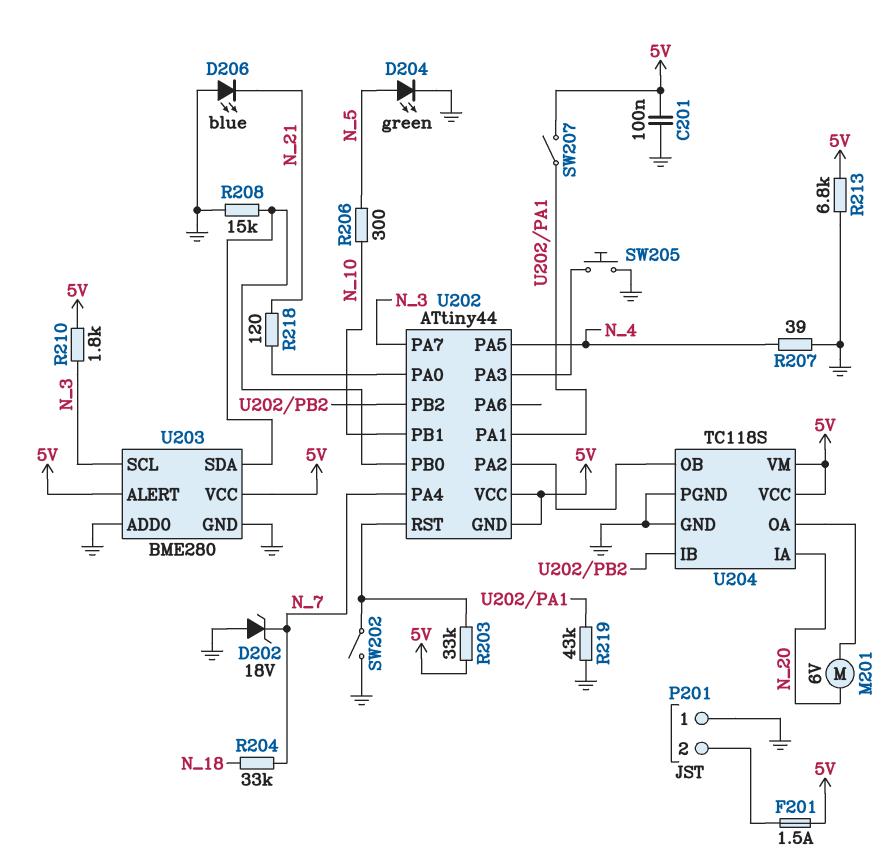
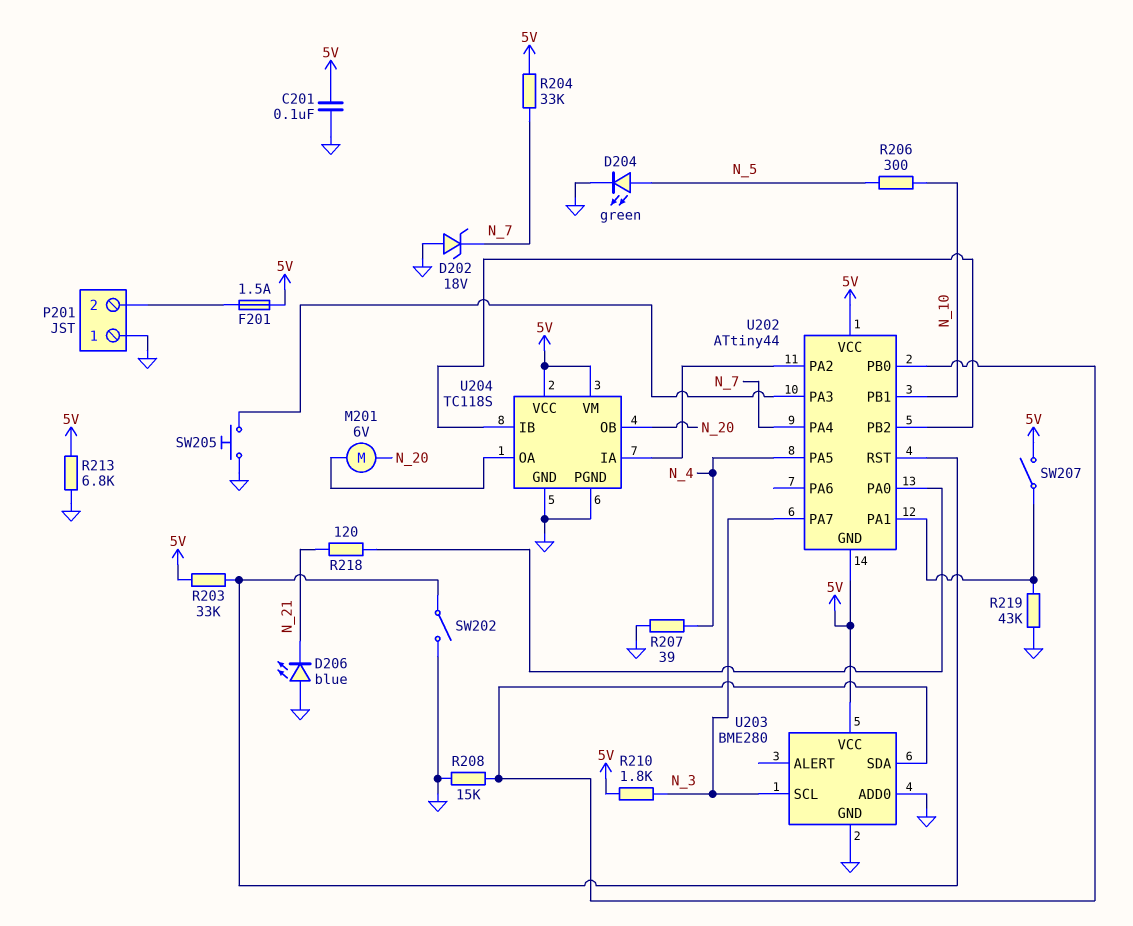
R204: 33k (N_7, N_18) -> 33k (5V, N_7)
U203 pin ALERT: 5V -> none
U204 pin IA: N_20 -> U202/PA2
U204 pin OB: U202/PA2 -> N_20

